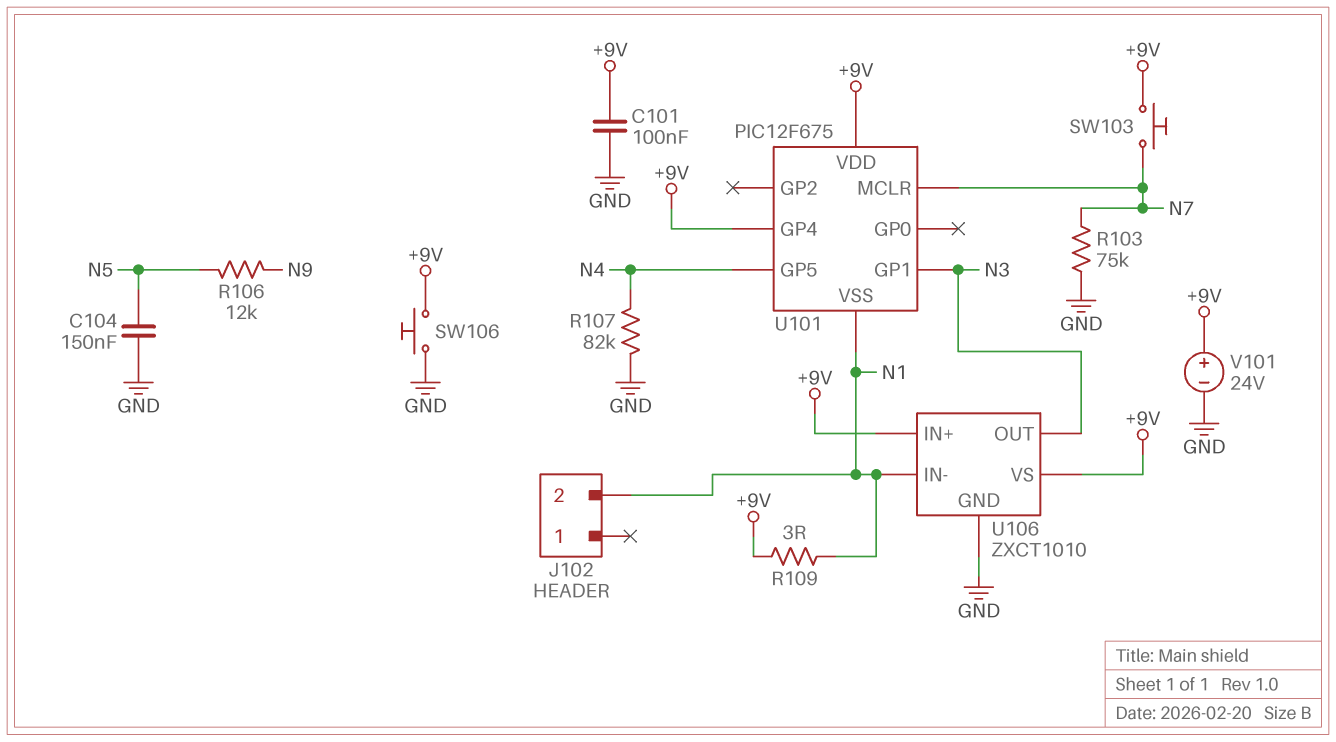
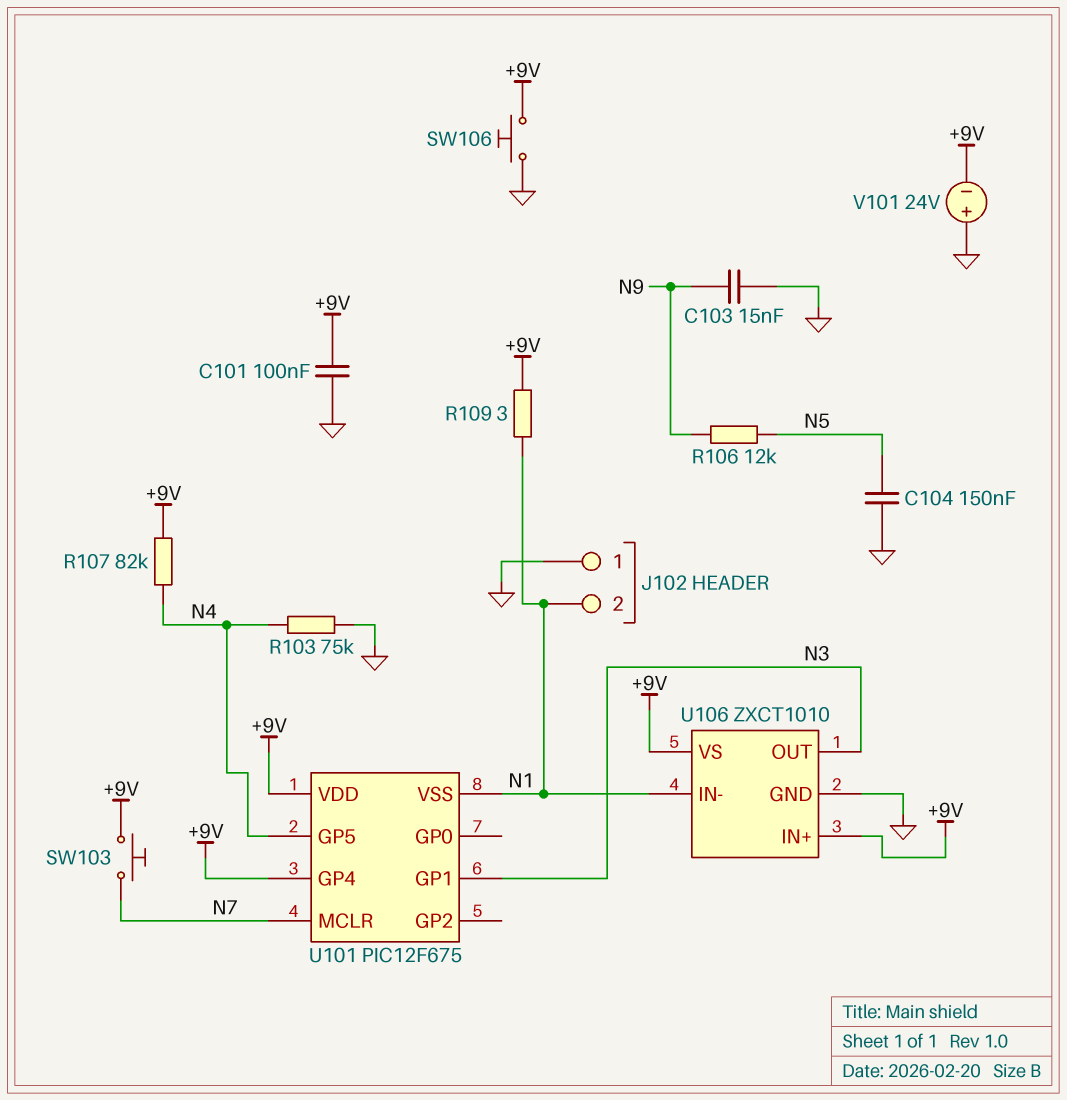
C103: none -> 15nF (GND, N9)
J102 pin 1: none -> GND
R103: 75k (GND, N7) -> 75k (GND, N4)
R107: 82k (GND, N4) -> 82k (+9V, N4)
V101: 24V (plus +9V, minus GND) -> 24V (plus GND, minus +9V)

